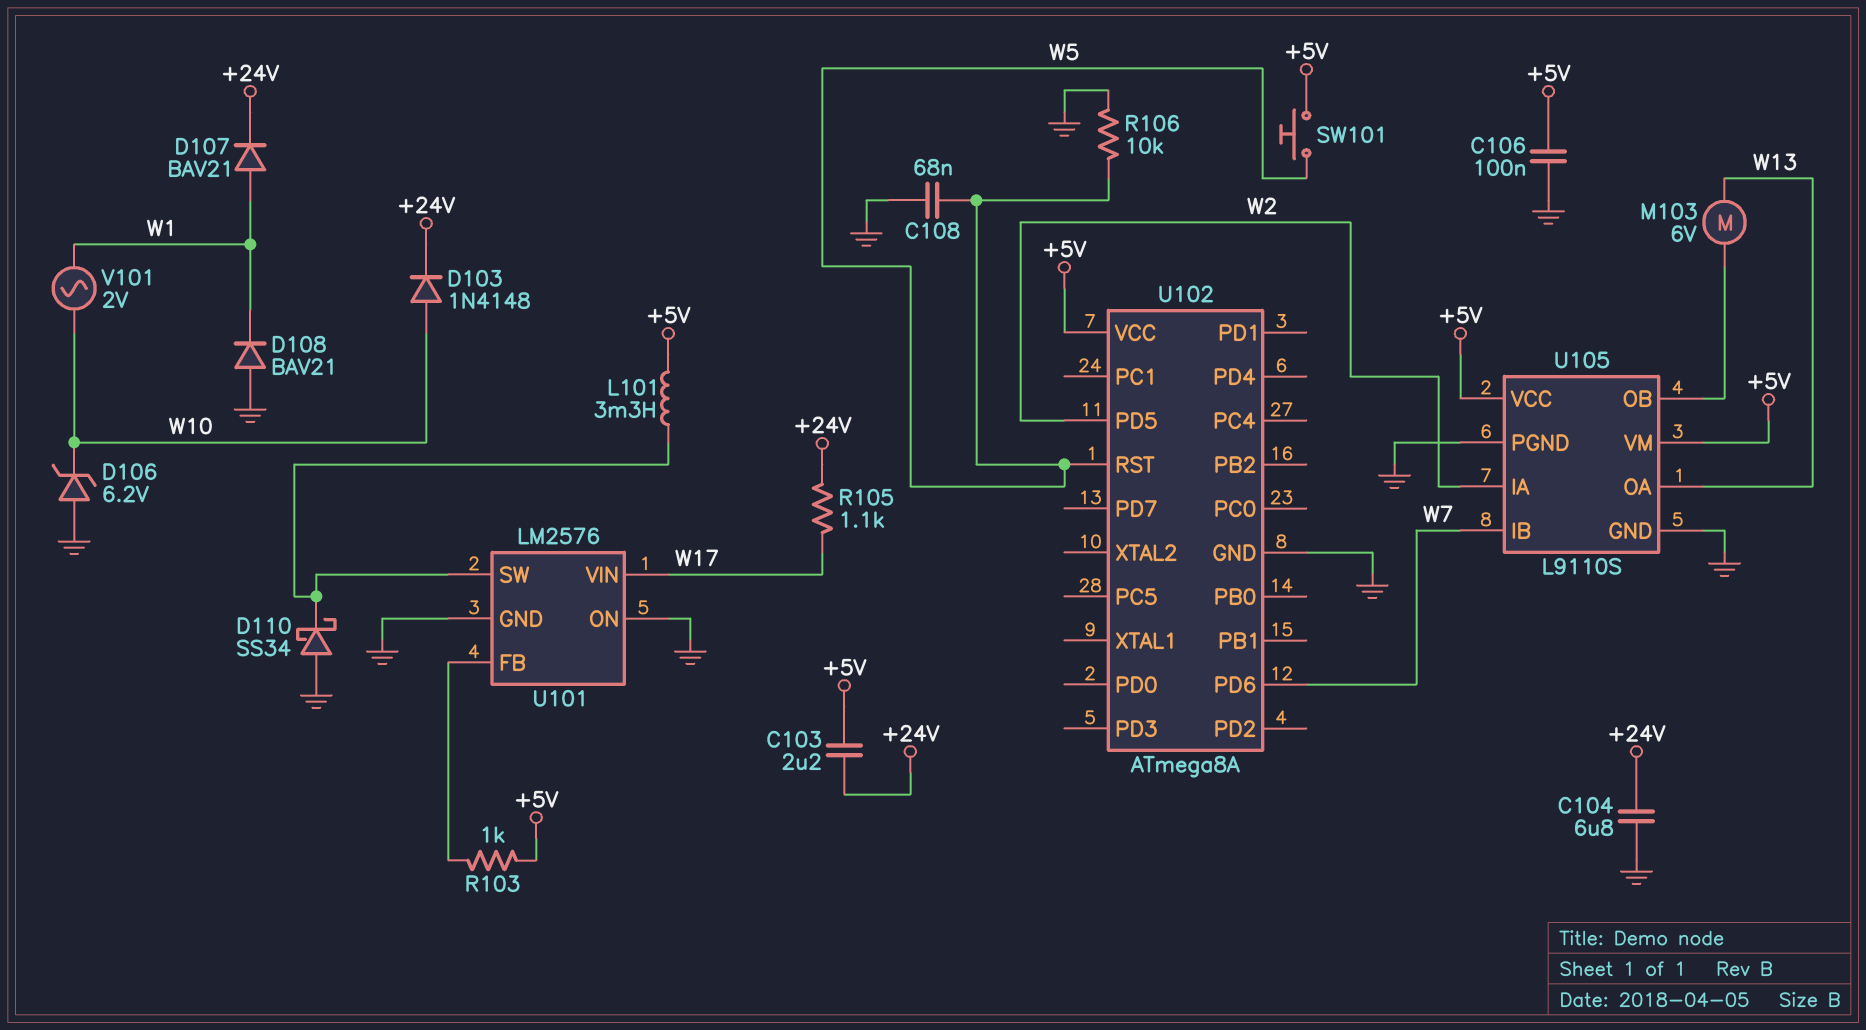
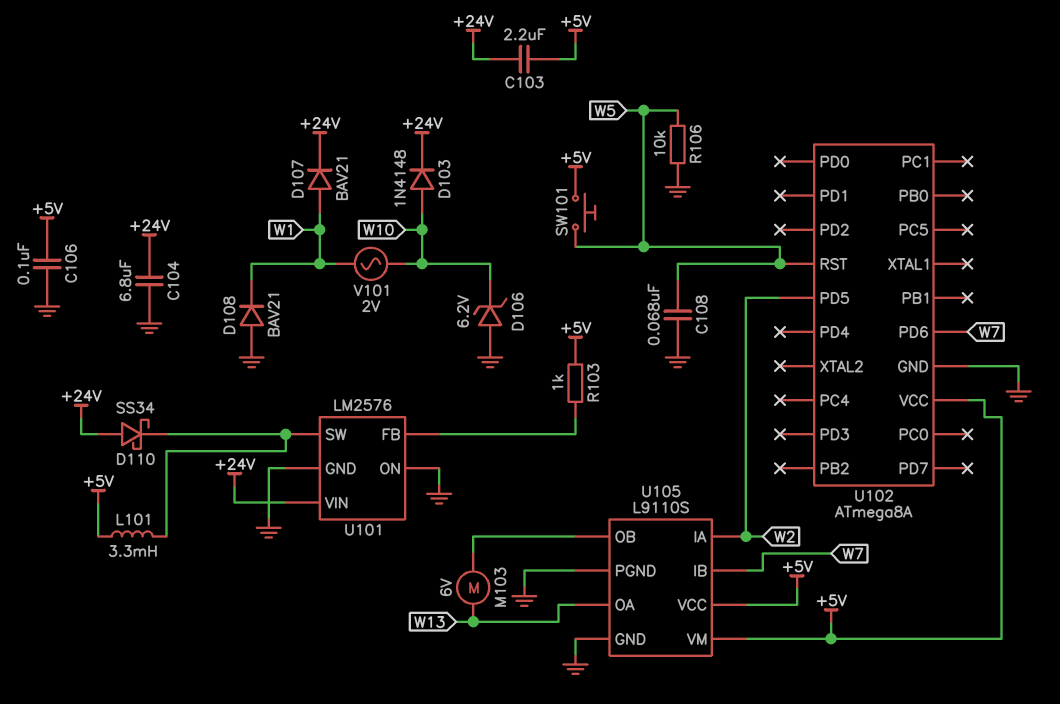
D110: schottky SS34 (A GND, K U101/SW) -> schottky SS34 (A +24V, K U101/SW)
R105: 1.1k (+24V, W17) -> none
U101 pin VIN: W17 -> +24V

